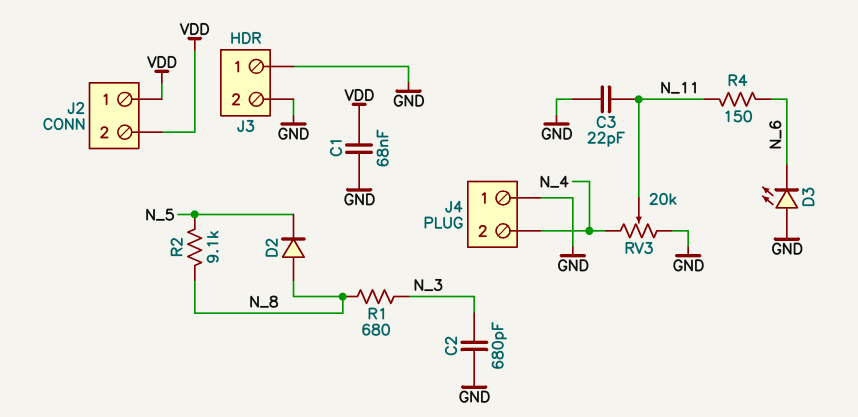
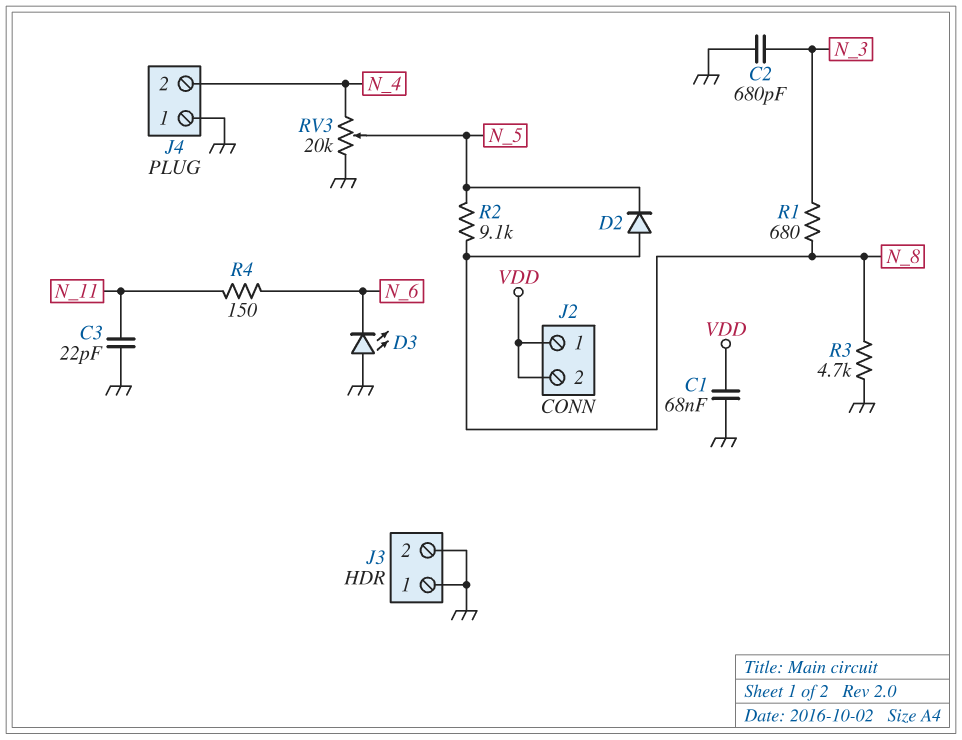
R3: none -> 4.7k (GND, N_8)
RV3: 20k (GND, N_4, wiper N_11) -> 20k (GND, N_4, wiper N_5)

